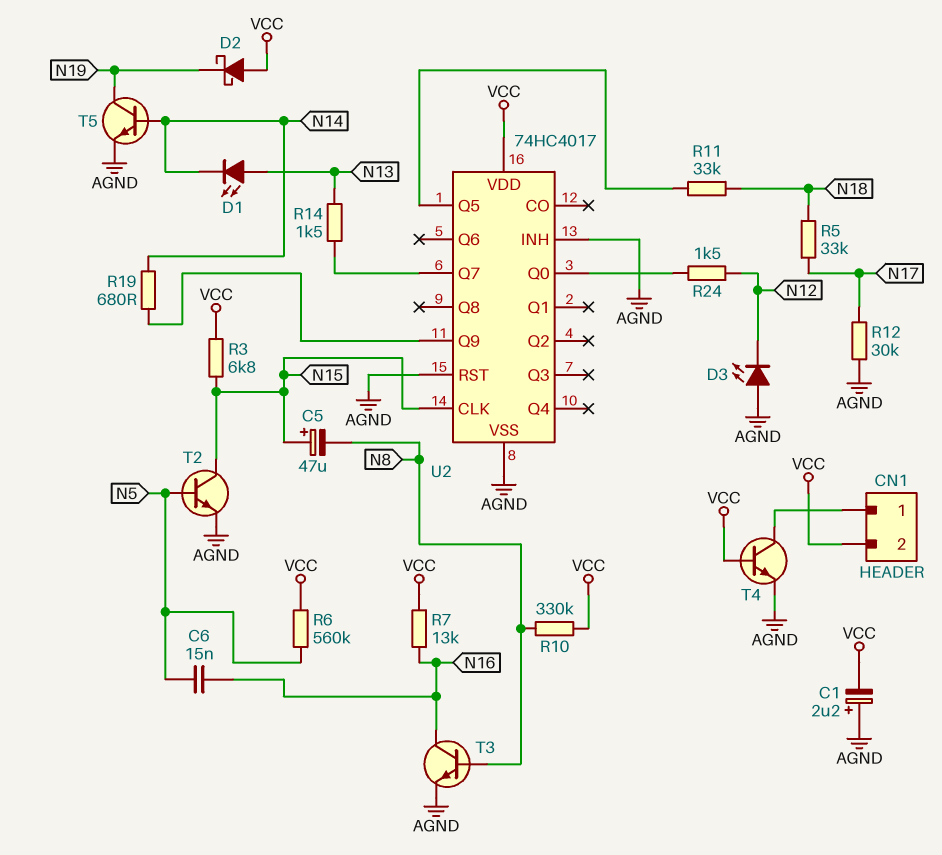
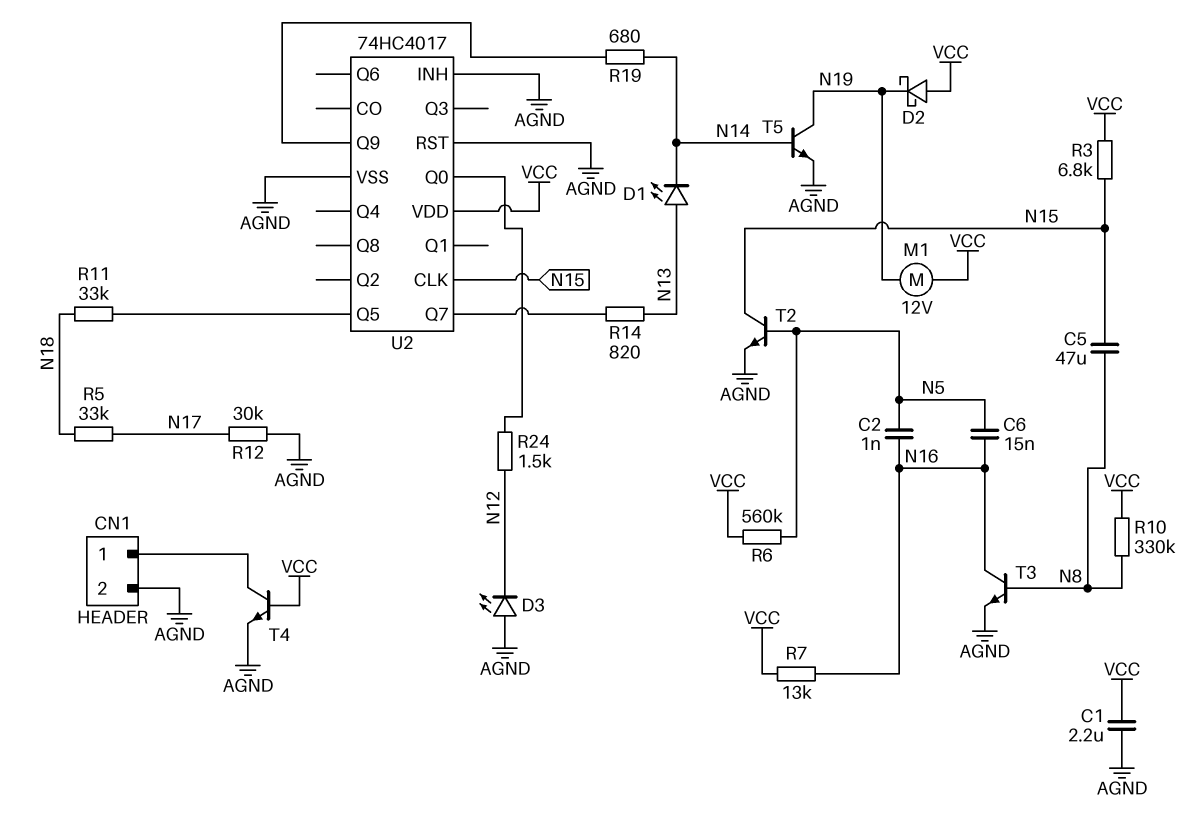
C1: 2.2uF (plus AGND, minus VCC) -> 2.2uF (AGND, VCC)
C2: none -> 1nF (N5, N16)
C5: 47uF (plus N15, minus N8) -> 47uF (N8, N15)
CN1 pin 2: VCC -> AGND
M1: none -> motor 12V (N19, VCC)
R14: 1.5k (N13, U2/Q7) -> 820 (N13, U2/Q7)

